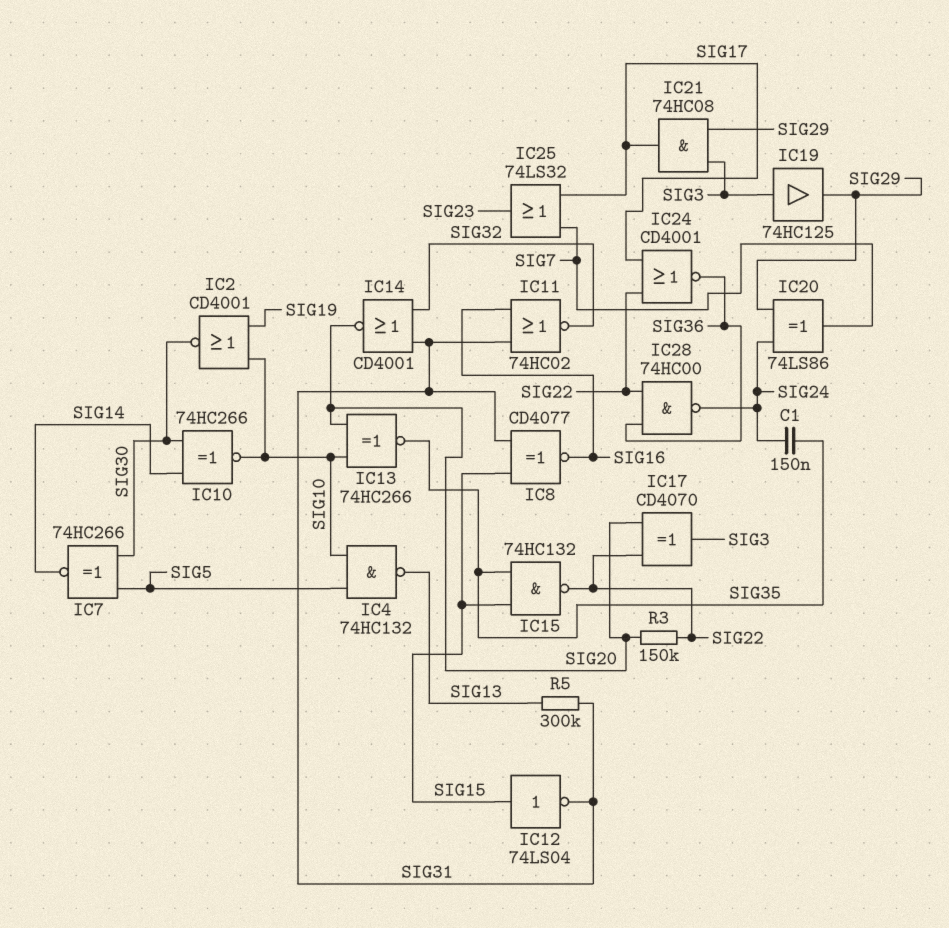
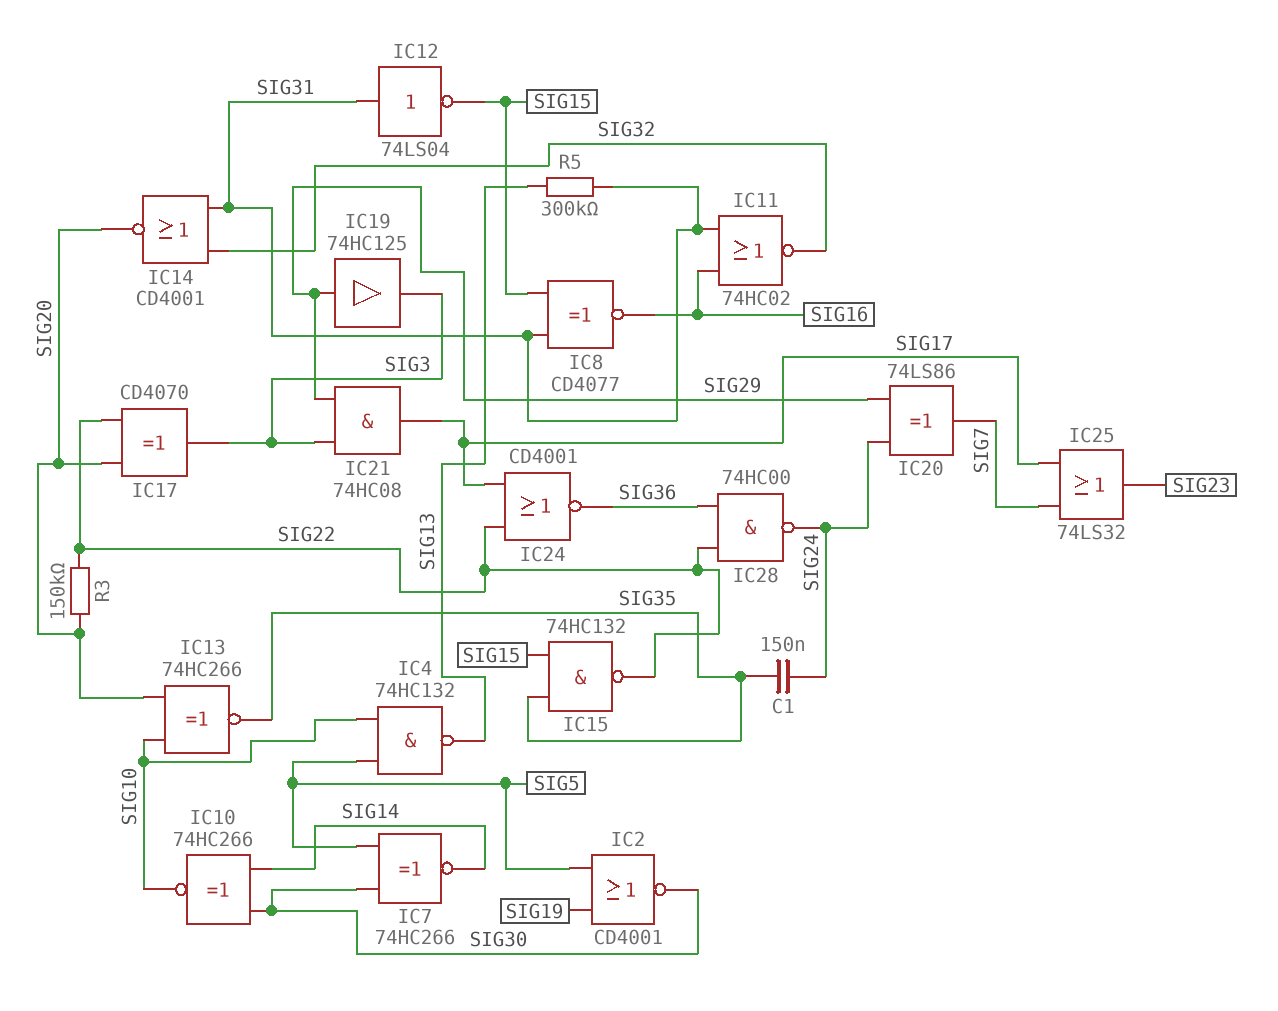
IC2: NOR CD4001 (in SIG10, in SIG19, out SIG30) -> NOR CD4001 (in SIG5, in SIG19, out SIG30)
IC12: NOT 74LS04 (in SIG15, out SIG31) -> NOT 74LS04 (in SIG31, out SIG15)
IC19: buffer 74HC125 (in SIG3, out SIG29) -> buffer 74HC125 (in SIG29, out SIG3)

